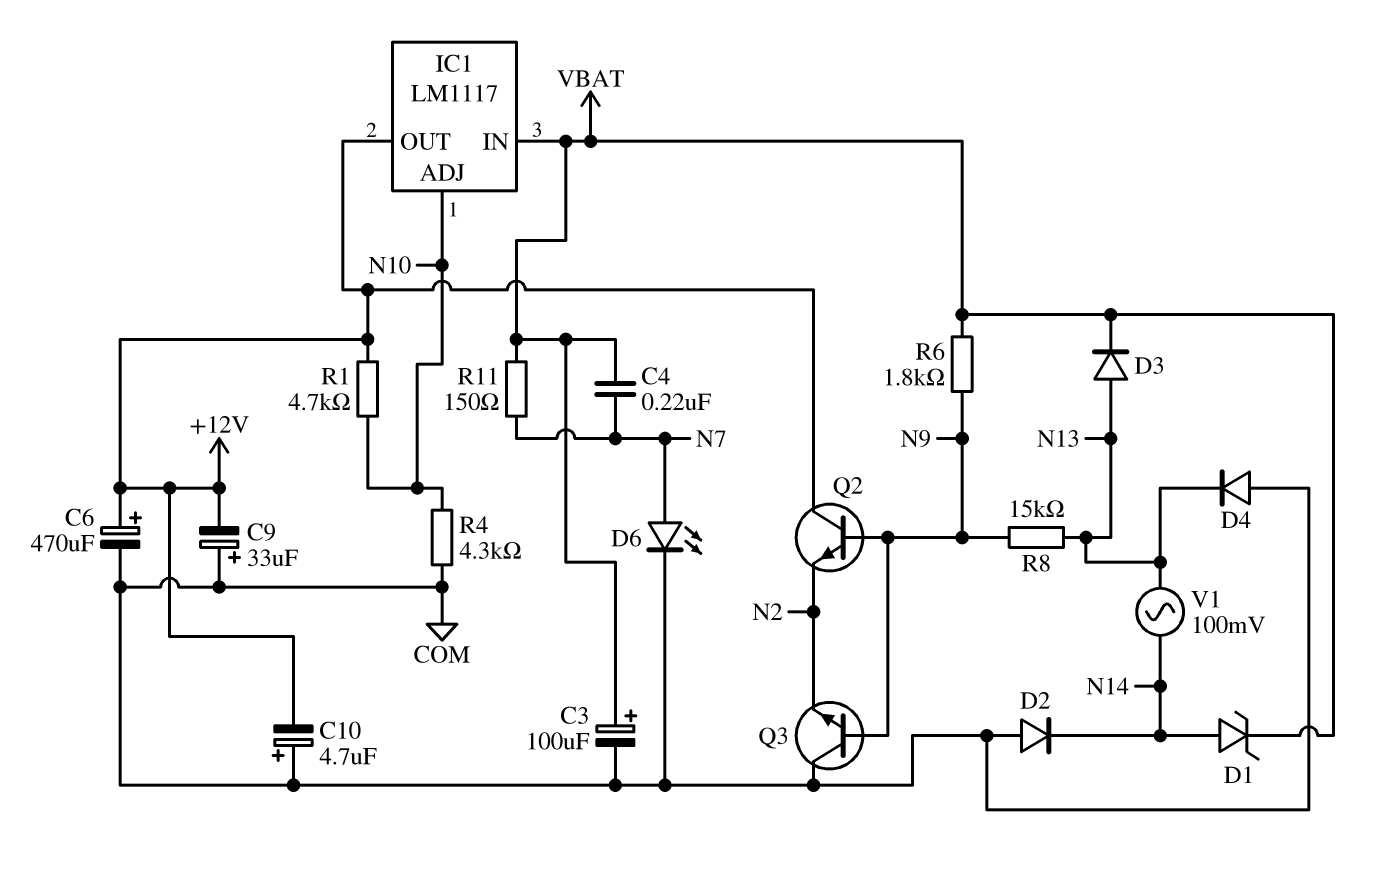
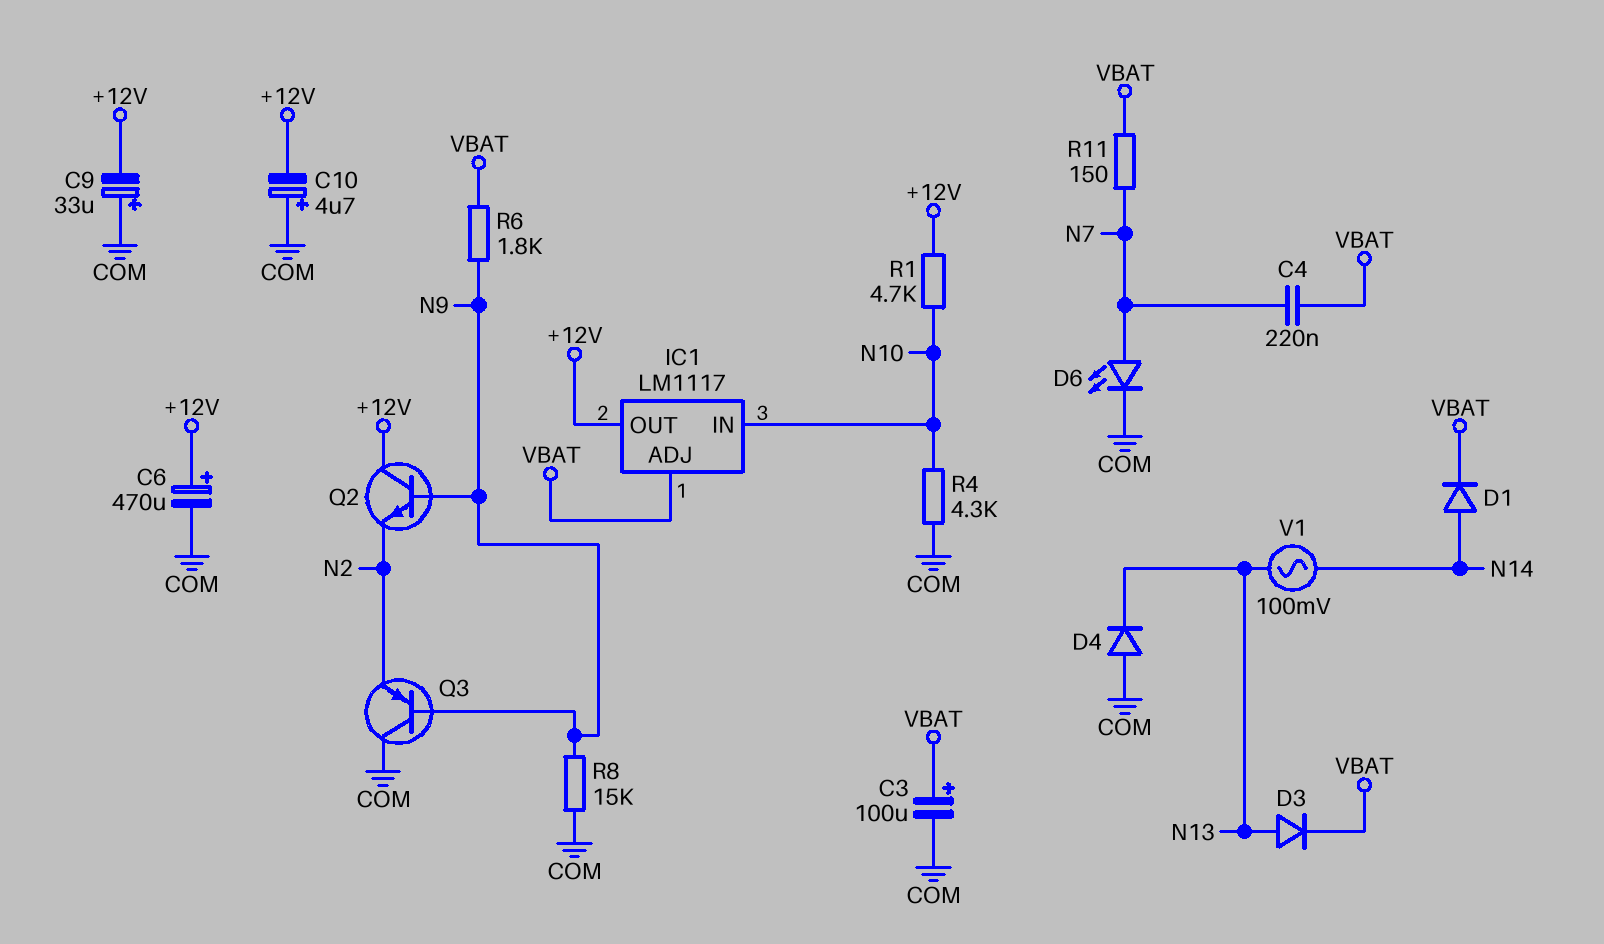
D1: zener (A N14, K VBAT) -> diode (A N14, K VBAT)
D2: diode (A COM, K N14) -> none
IC1 pin ADJ: N10 -> VBAT
IC1 pin IN: VBAT -> N10
Q3: NPN (B N9, C COM, E N2) -> PNP (B N9, C COM, E N2)
R8: 15k (N9, N13) -> 15k (COM, N9)

